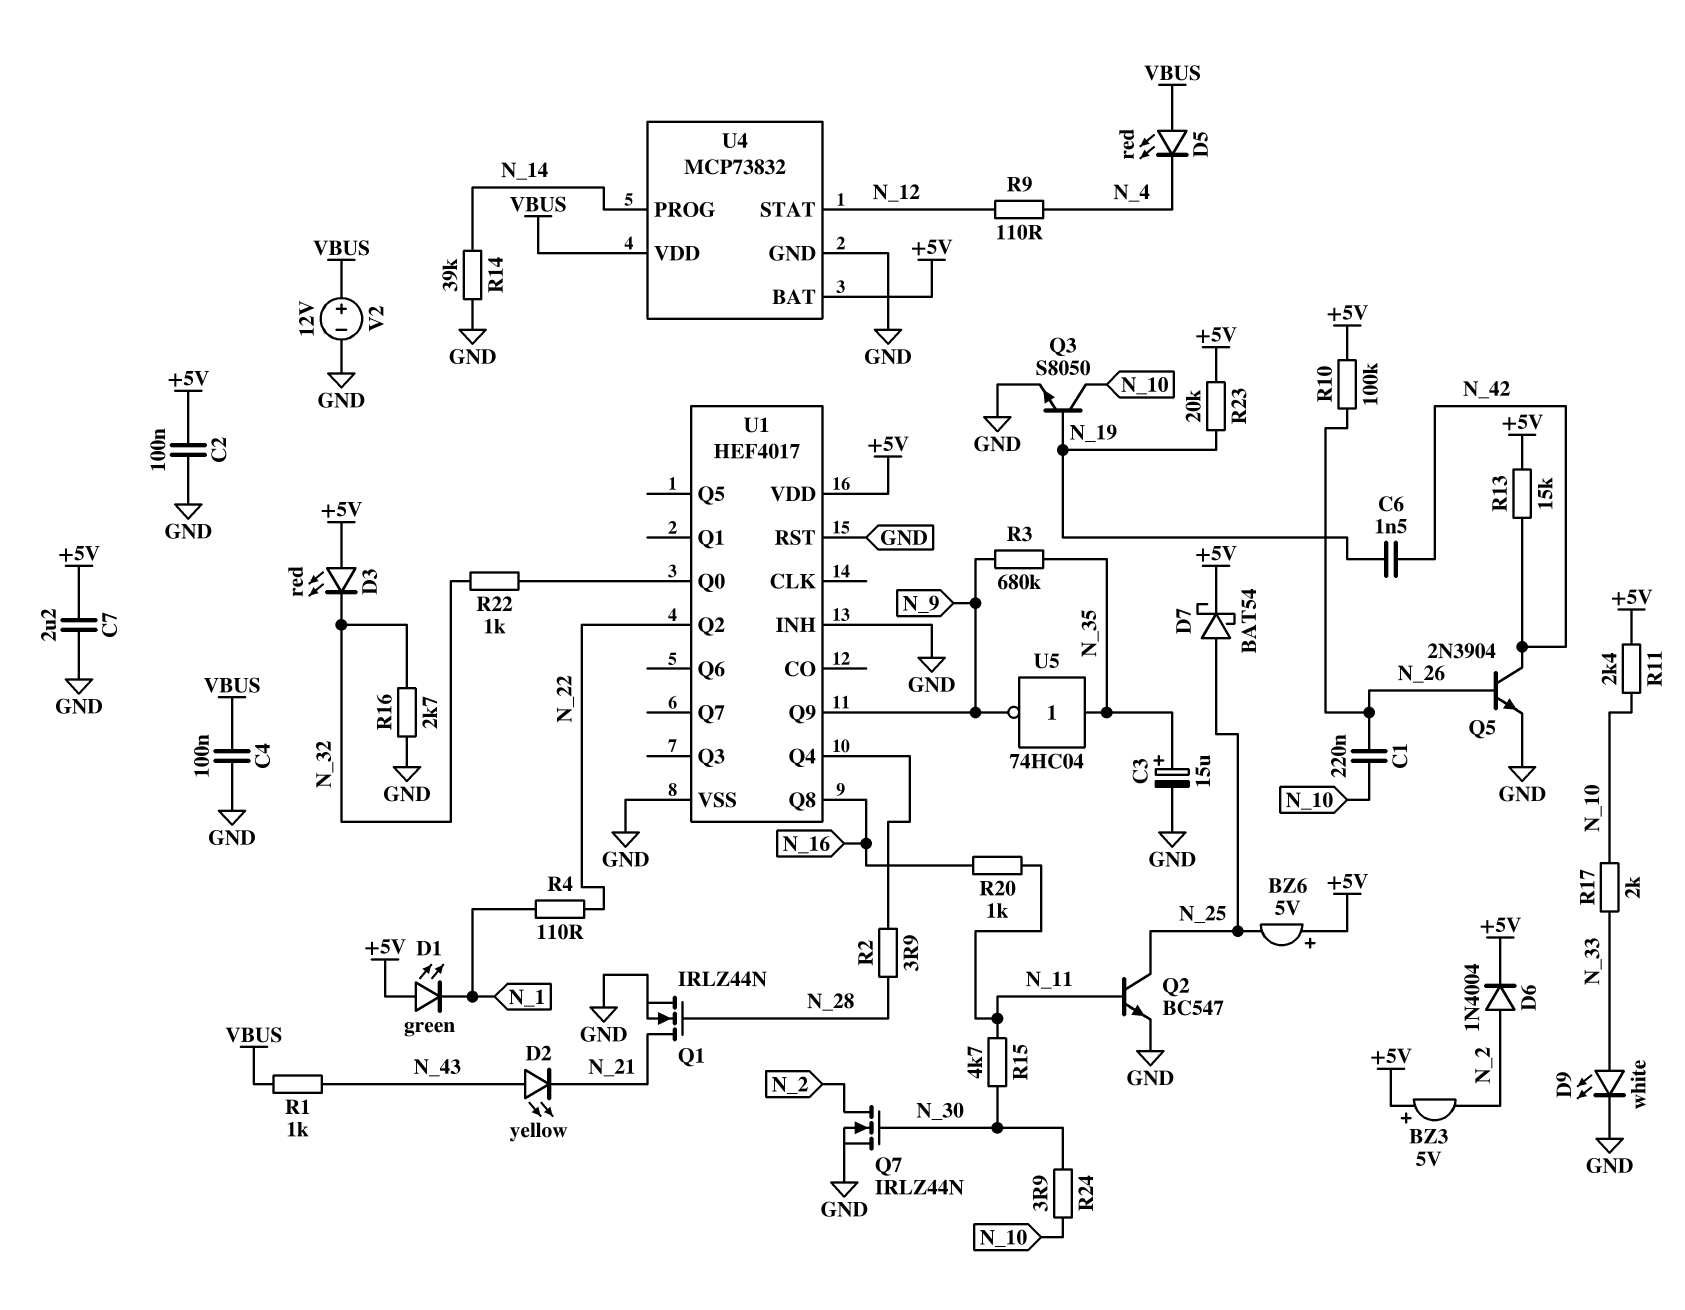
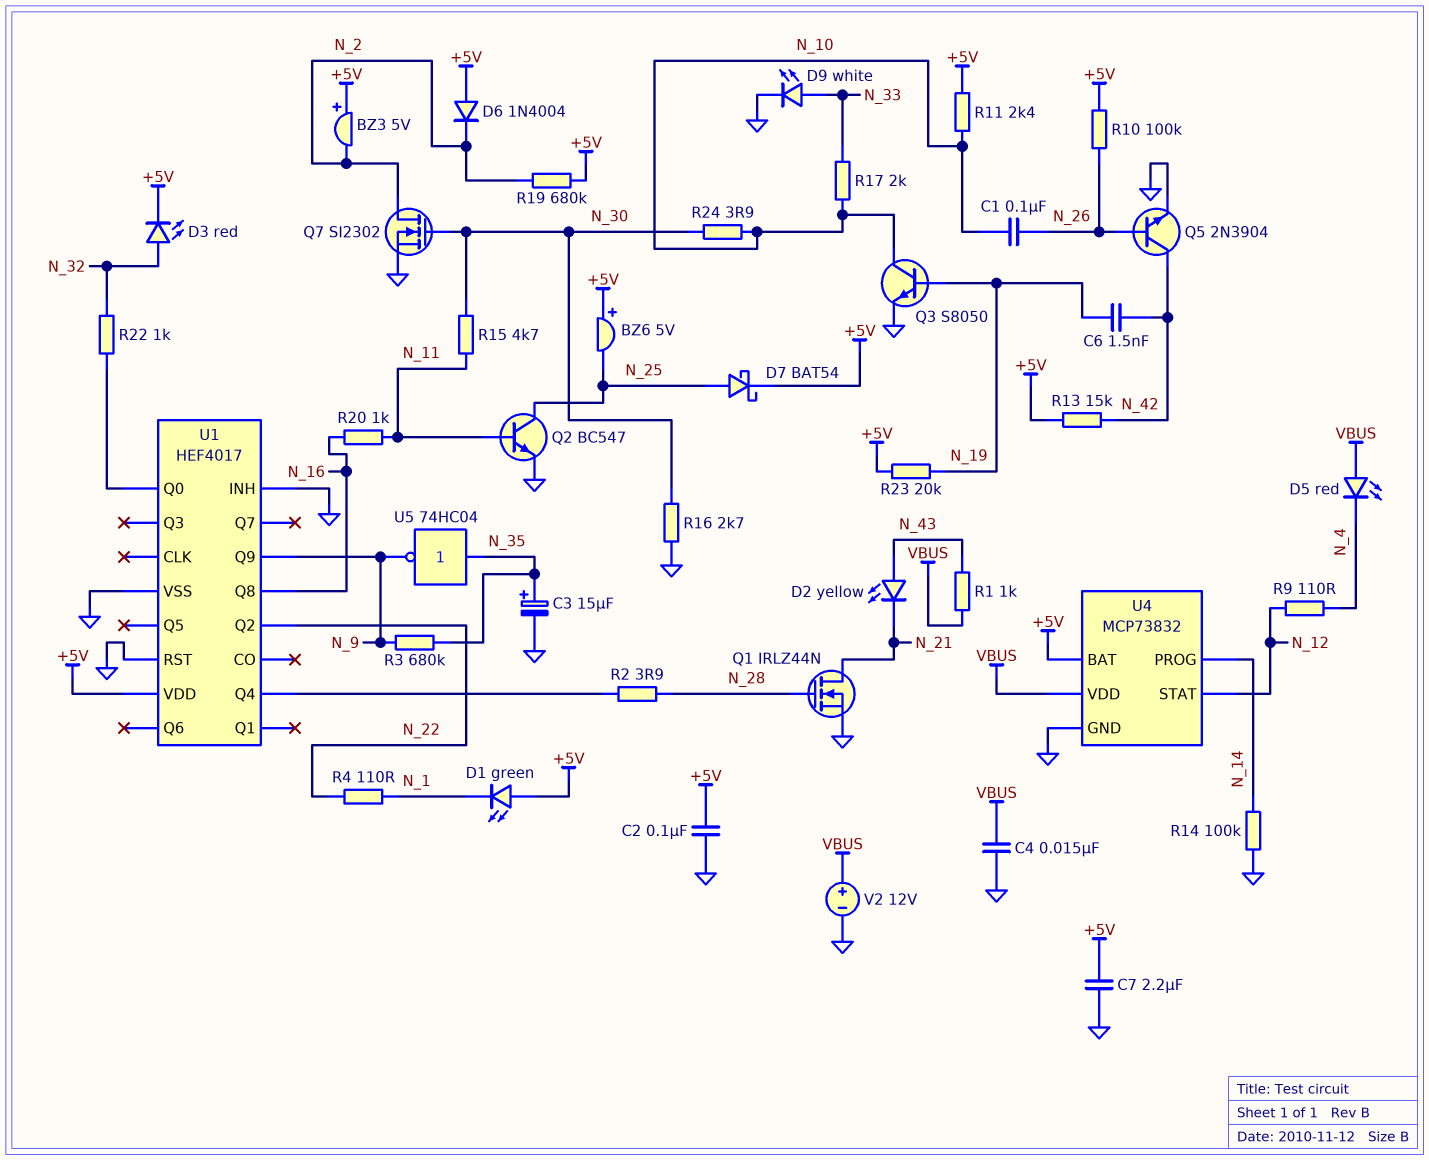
C1: 220nF (N_10, N_26) -> 100nF (N_10, N_26)
C4: 100nF (GND, VBUS) -> 15nF (GND, VBUS)
D3: LED red (A +5V, K N_32) -> LED red (A N_32, K +5V)
D6: diode 1N4004 (A N_2, K +5V) -> diode 1N4004 (A +5V, K N_2)
Q7: NMOS IRLZ44N (G N_30, D N_2, S GND) -> NMOS SI2302 (G N_30, D N_2, S GND)
R14: 39k (GND, N_14) -> 100k (GND, N_14)
R16: 2.7k (GND, N_32) -> 2.7k (GND, N_30)
R19: none -> 680k (+5V, N_2)

